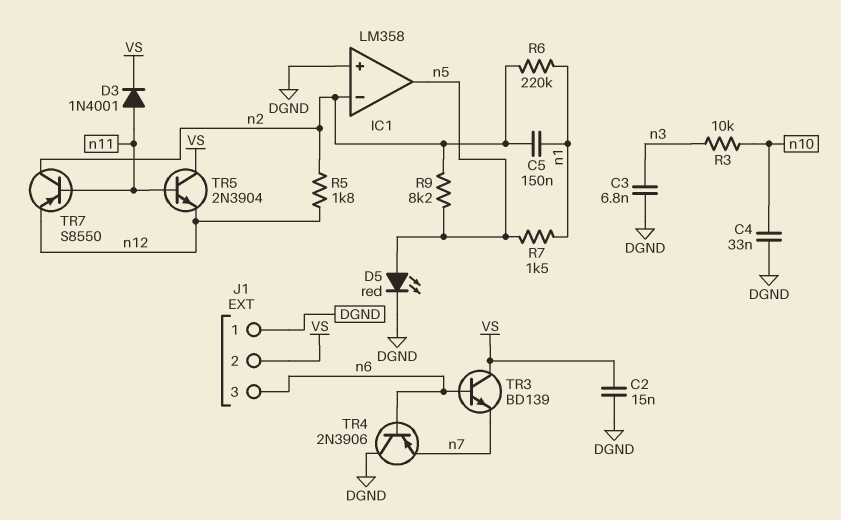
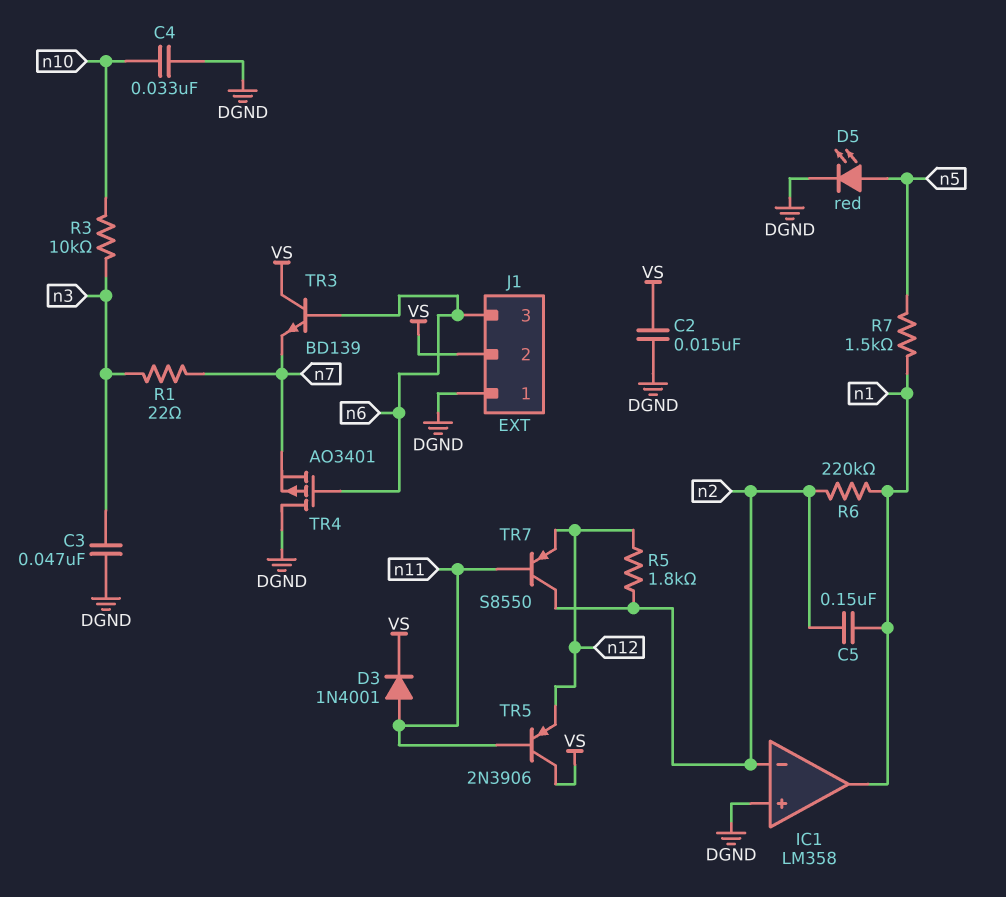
C3: 6.8nF (DGND, n3) -> 47nF (DGND, n3)
IC1 pin out: n5 -> n1
R1: none -> 22 (n3, n7)
R9: 8.2k (n2, n5) -> none
TR4: PNP 2N3906 (B n6, C DGND, E n7) -> PMOS AO3401 (G n6, D DGND, S n7)
TR5: NPN 2N3904 (B n11, C VS, E n12) -> PNP 2N3906 (B n11, C VS, E n12)

